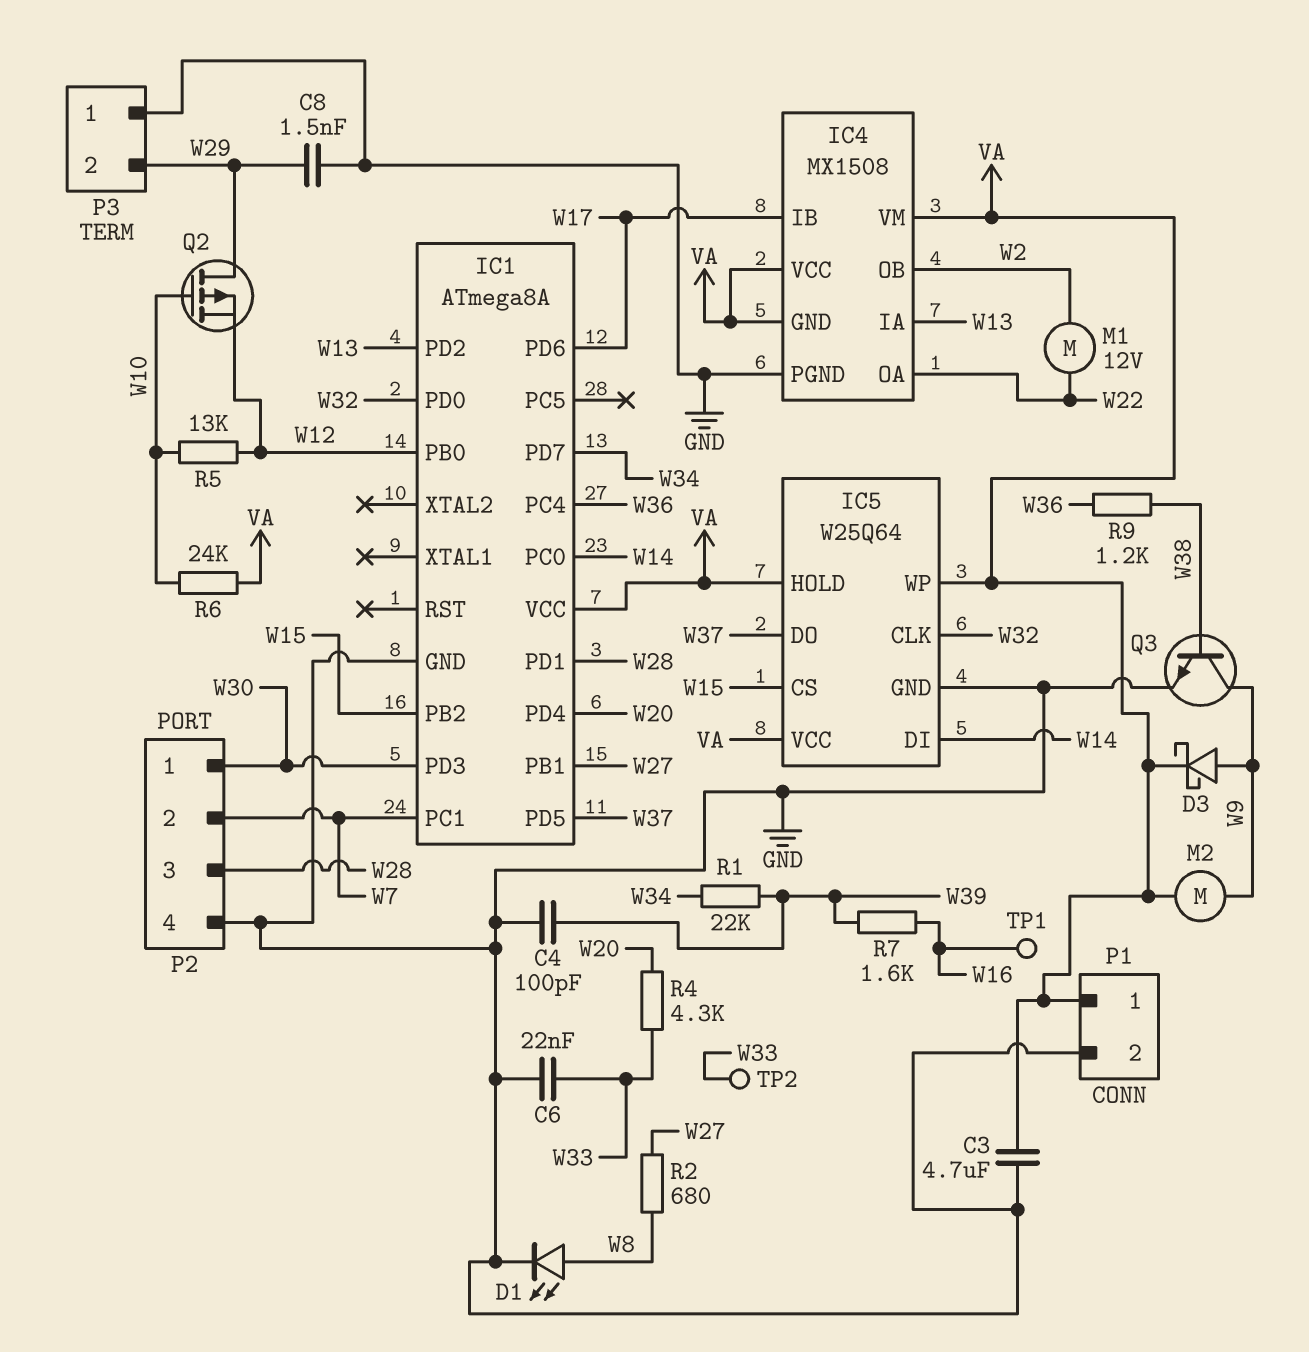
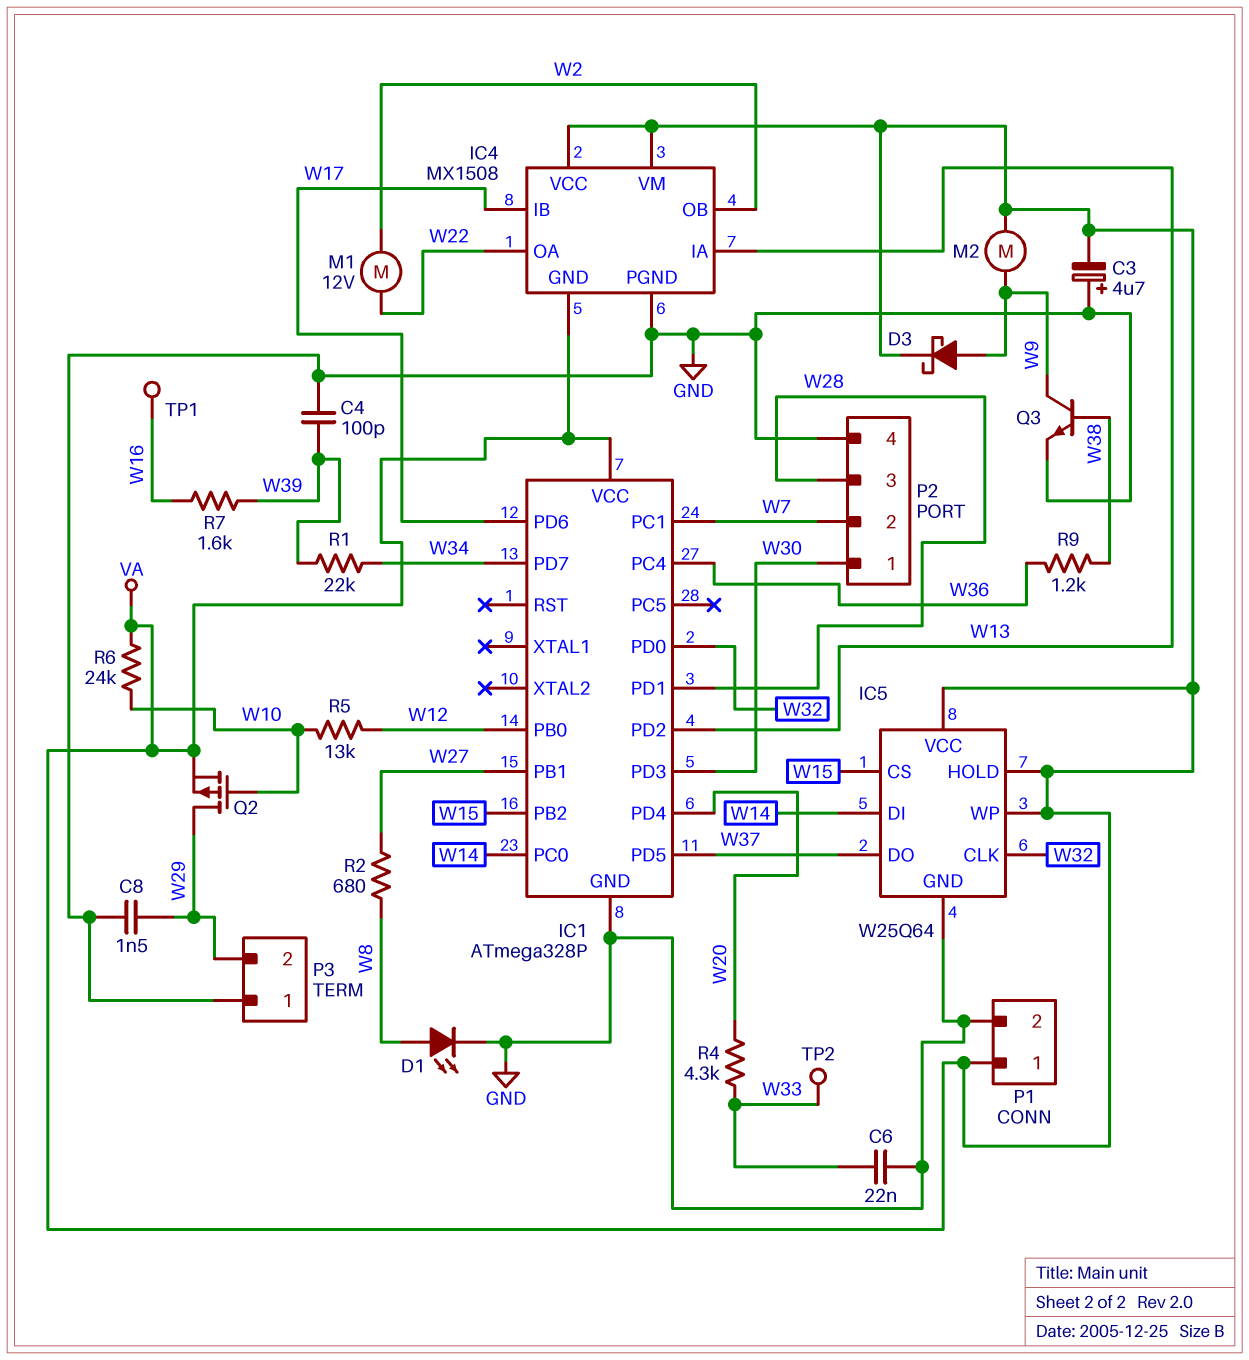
C3: 4.7uF (GND, VA) -> 4.7uF (plus GND, minus VA)
IC1: ATmega8A -> ATmega328P
Q2: PMOS (G W10, D W29, S W12) -> PMOS (G W10, D W29, S VA)

